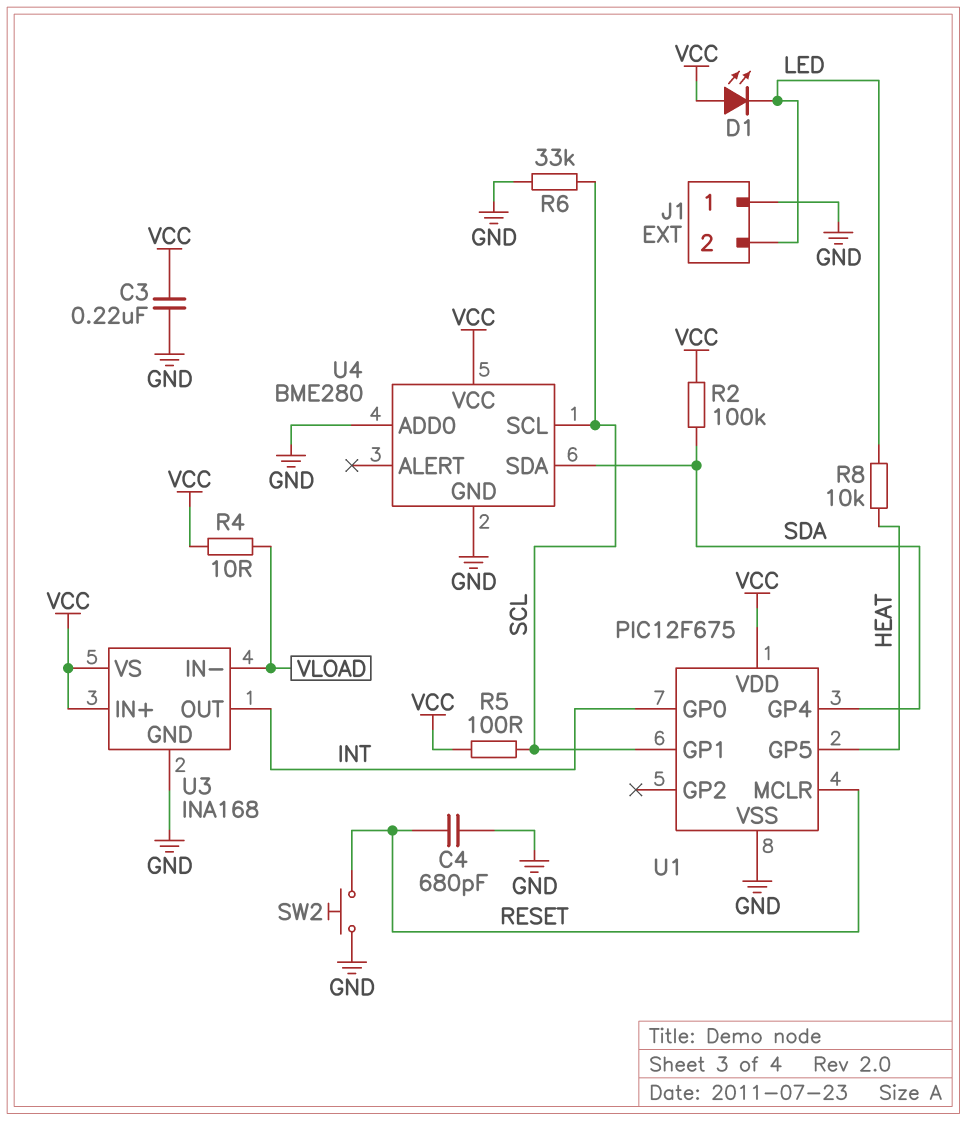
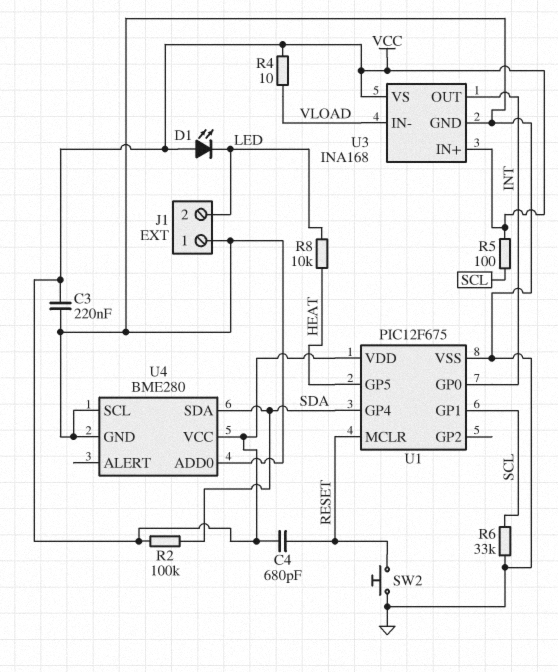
C4: 680pF (GND, RESET) -> 680pF (RESET, VCC)
U4 pin SCL: SCL -> GND

